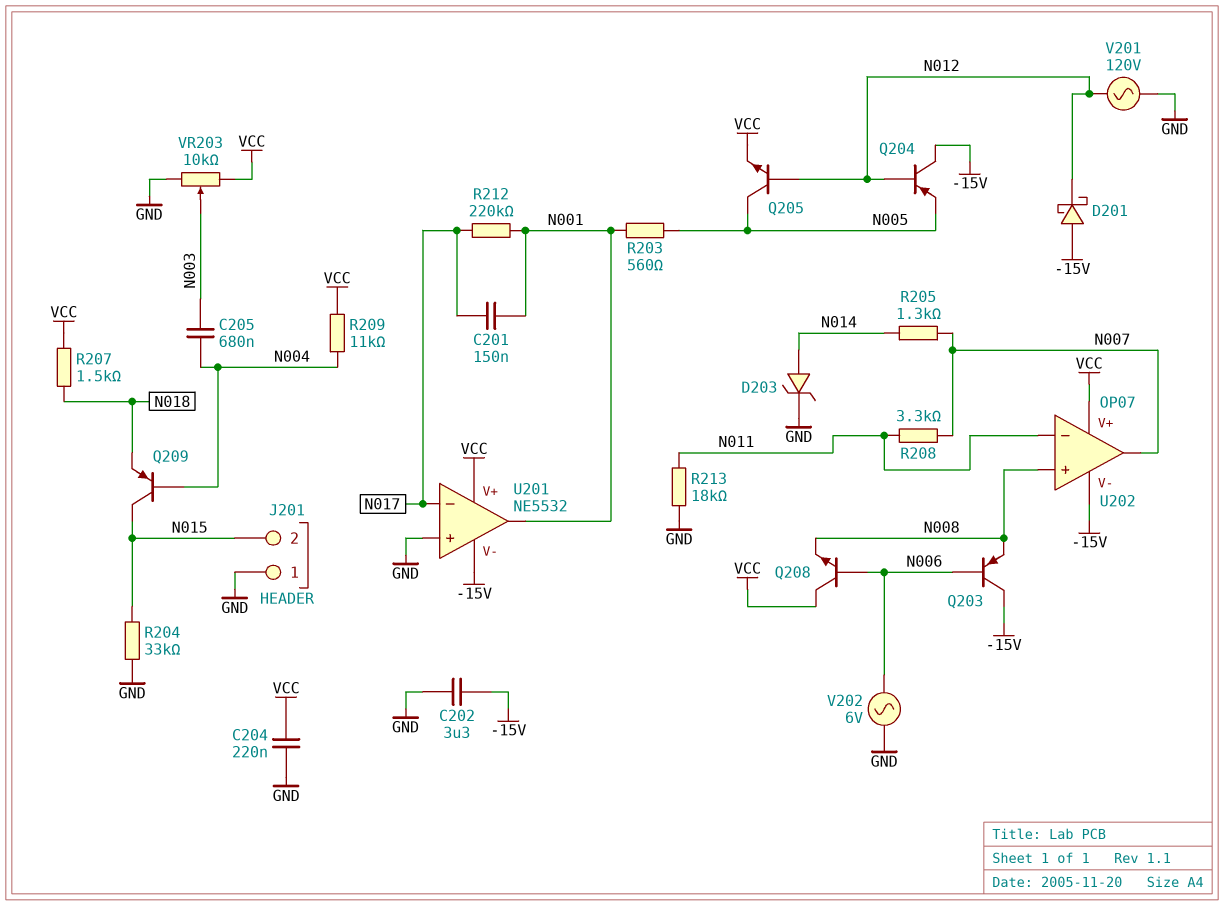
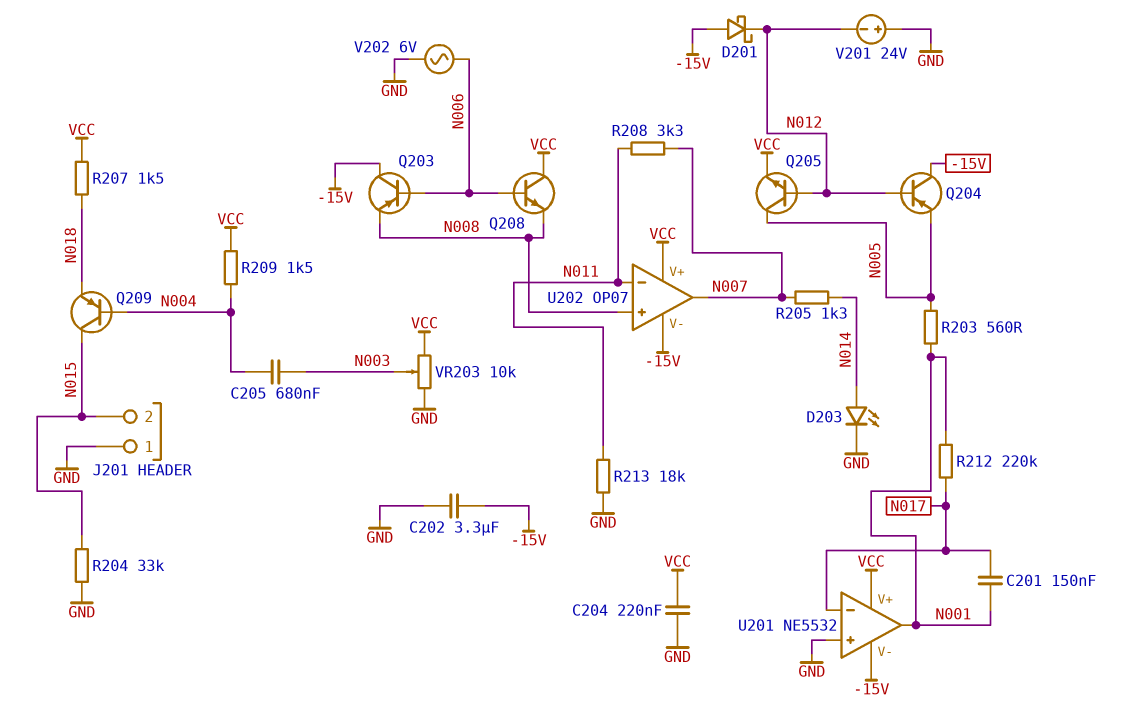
D203: zener (A N014, K GND) -> LED (A N014, K GND)
R209: 11k (N004, VCC) -> 1.5k (N004, VCC)
V201: AC 120V (GND, N012) -> 24V (plus GND, minus N012)

